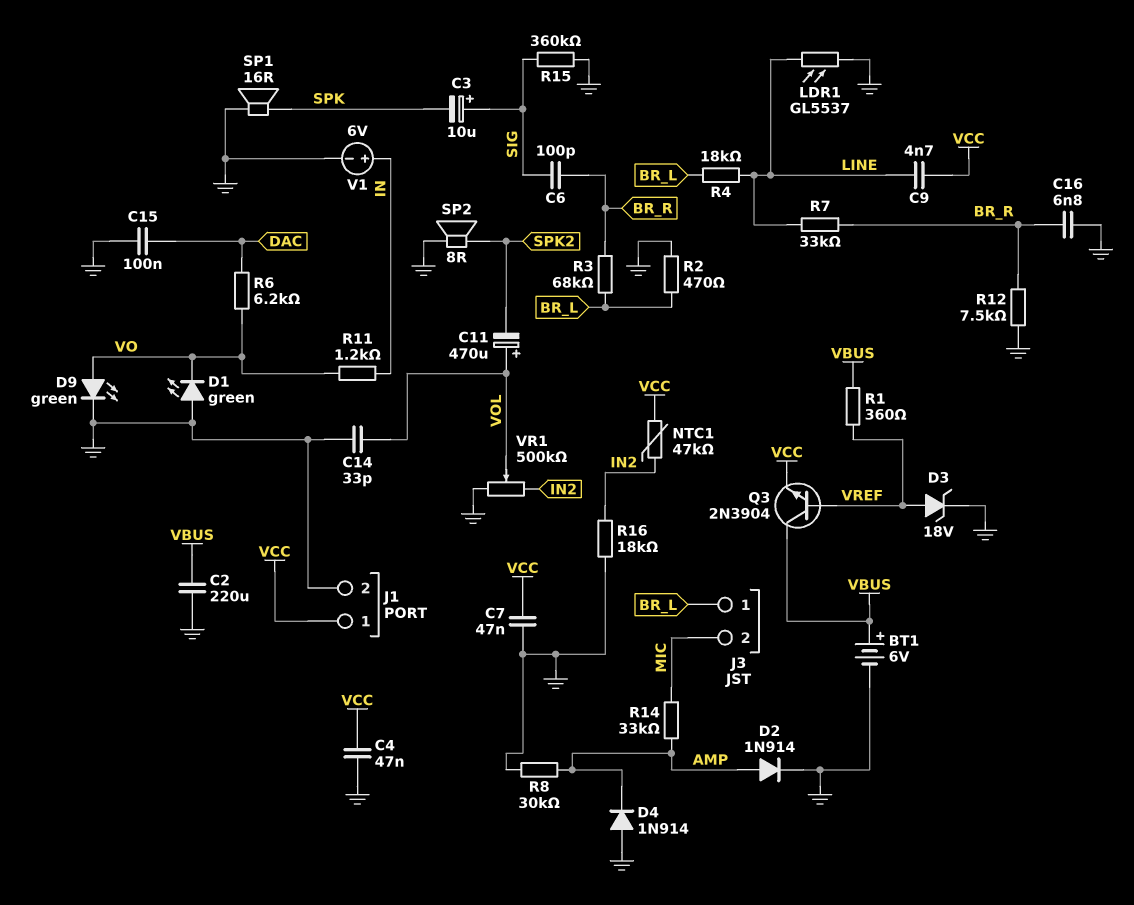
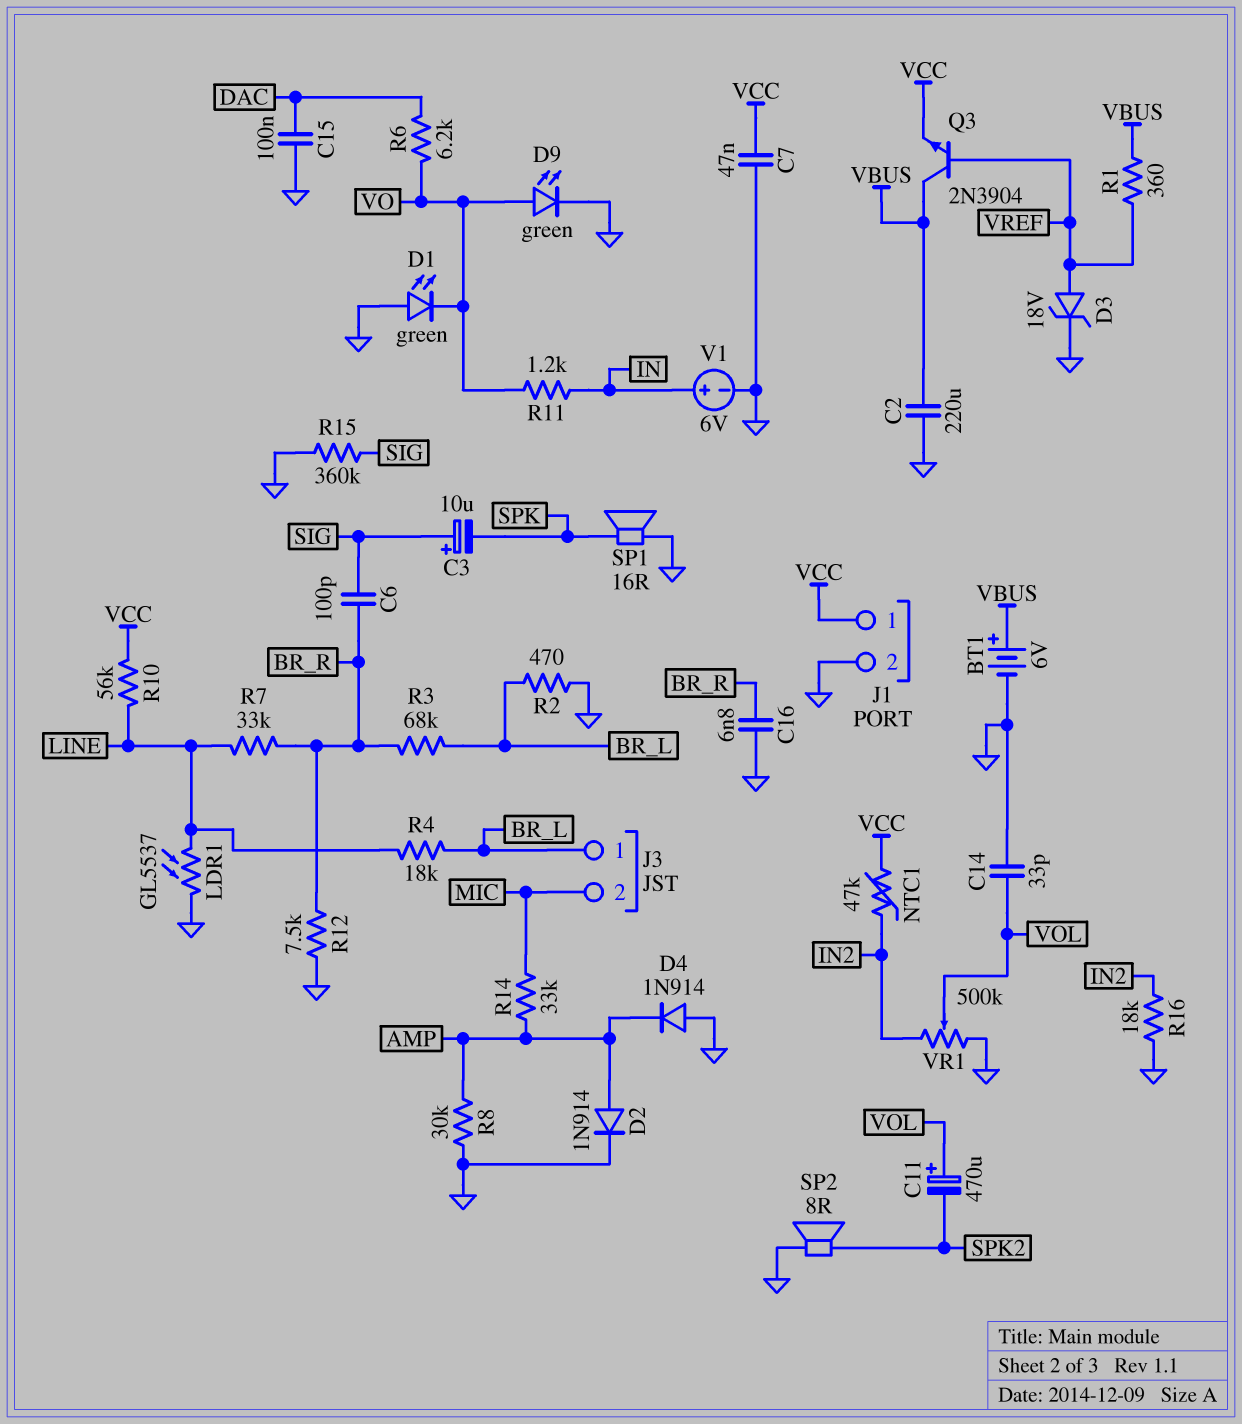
C4: 47nF (GND, VCC) -> none
C9: 4.7nF (LINE, VCC) -> none
R10: none -> 56k (LINE, VCC)

